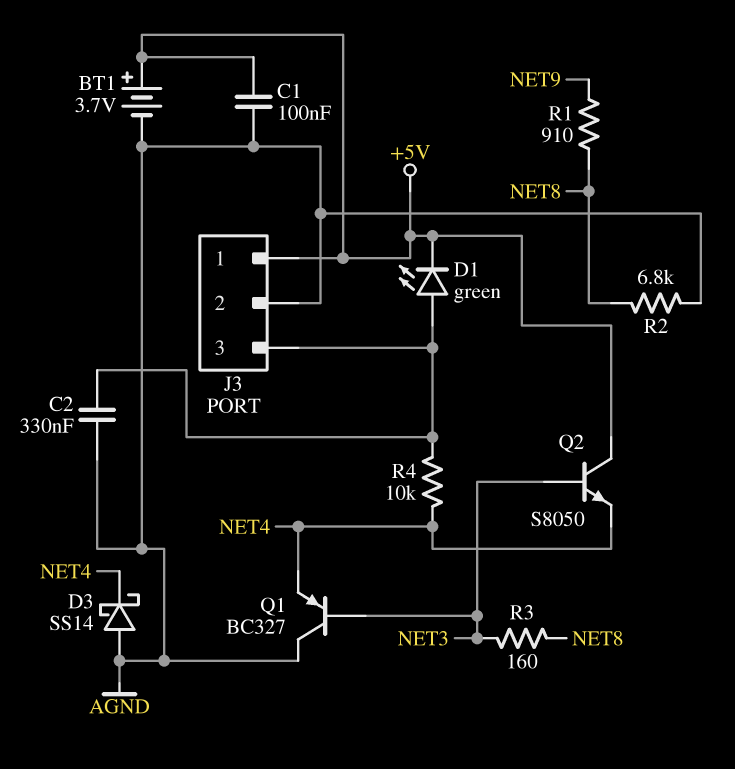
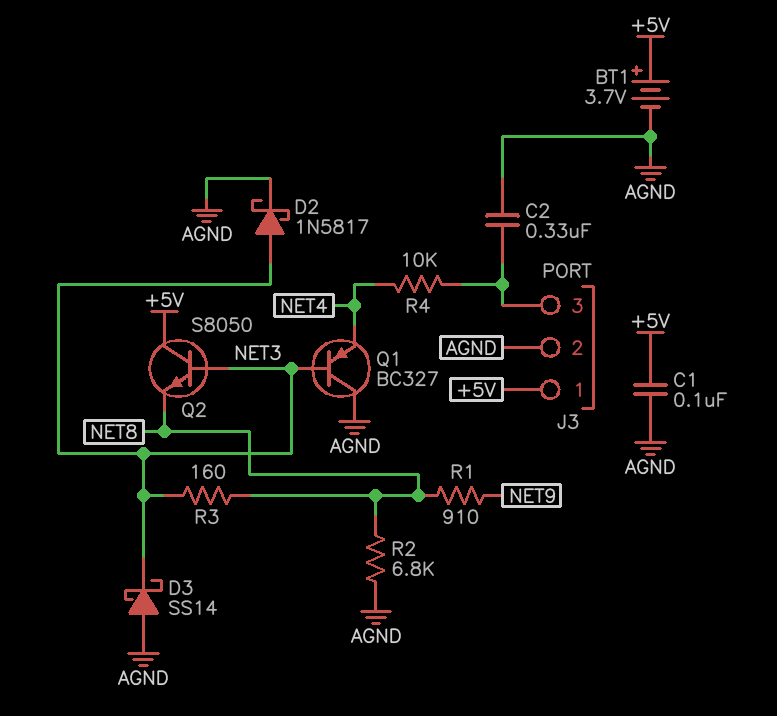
D1: LED green (A J3/3, K +5V) -> none
D2: none -> schottky 1N5817 (A NET3, K AGND)
D3: schottky SS14 (A AGND, K NET4) -> schottky SS14 (A AGND, K NET3)
Q2: NPN S8050 (B NET3, C +5V, E NET4) -> NPN S8050 (B NET3, C +5V, E NET8)

